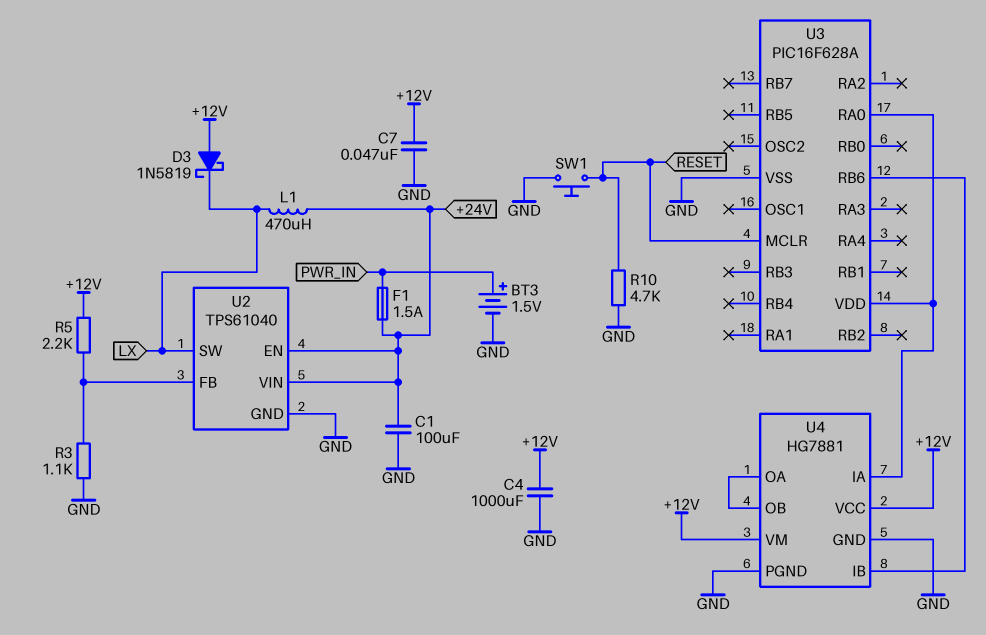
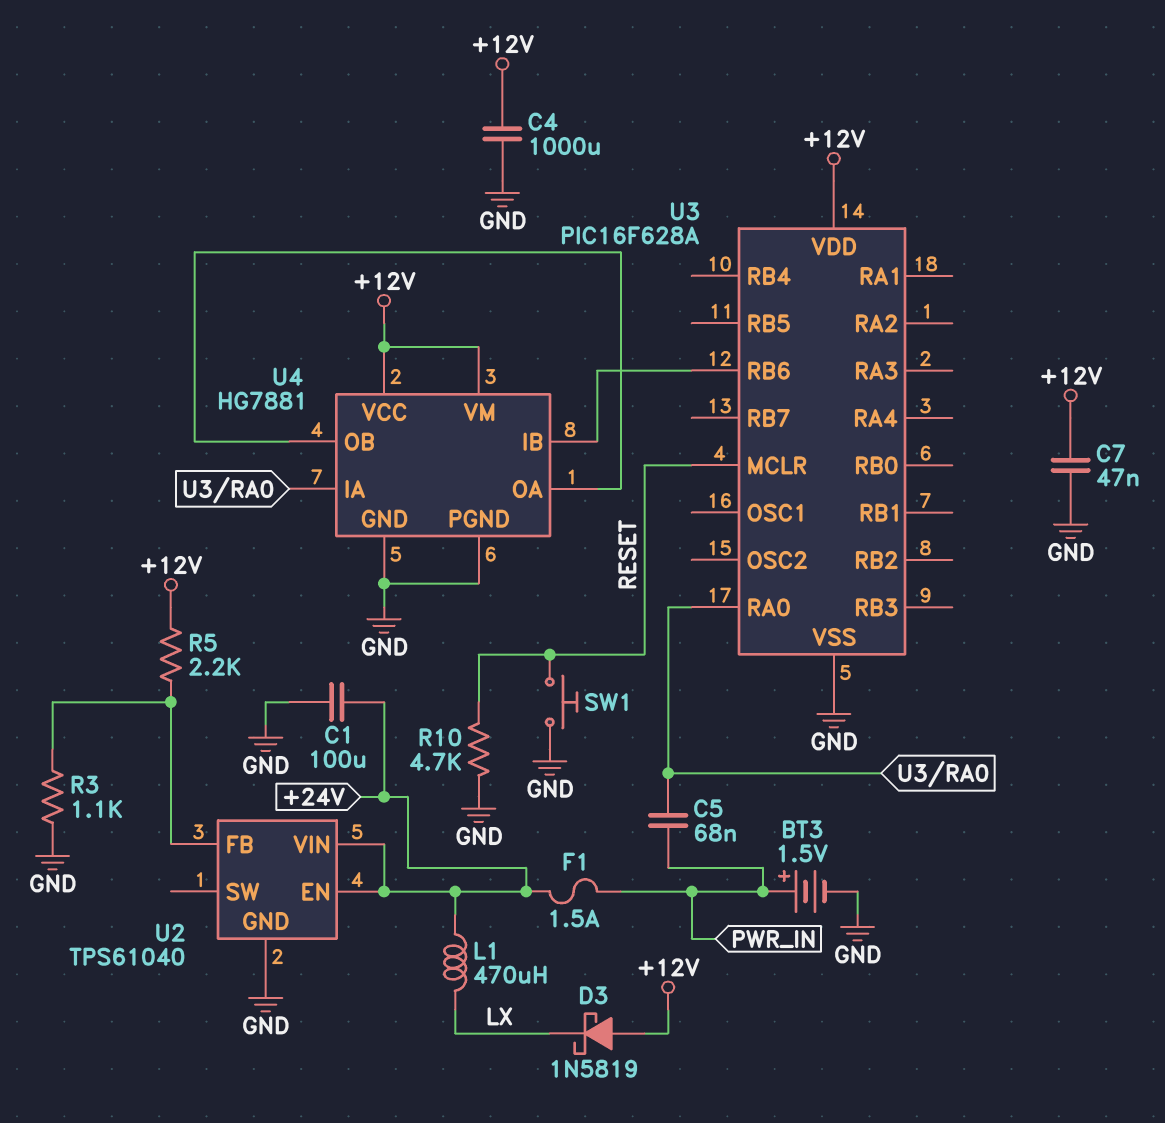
C5: none -> 68nF (PWR_IN, U3/RA0)
U2 pin SW: LX -> none
U3 pin VDD: U3/RA0 -> +12V

